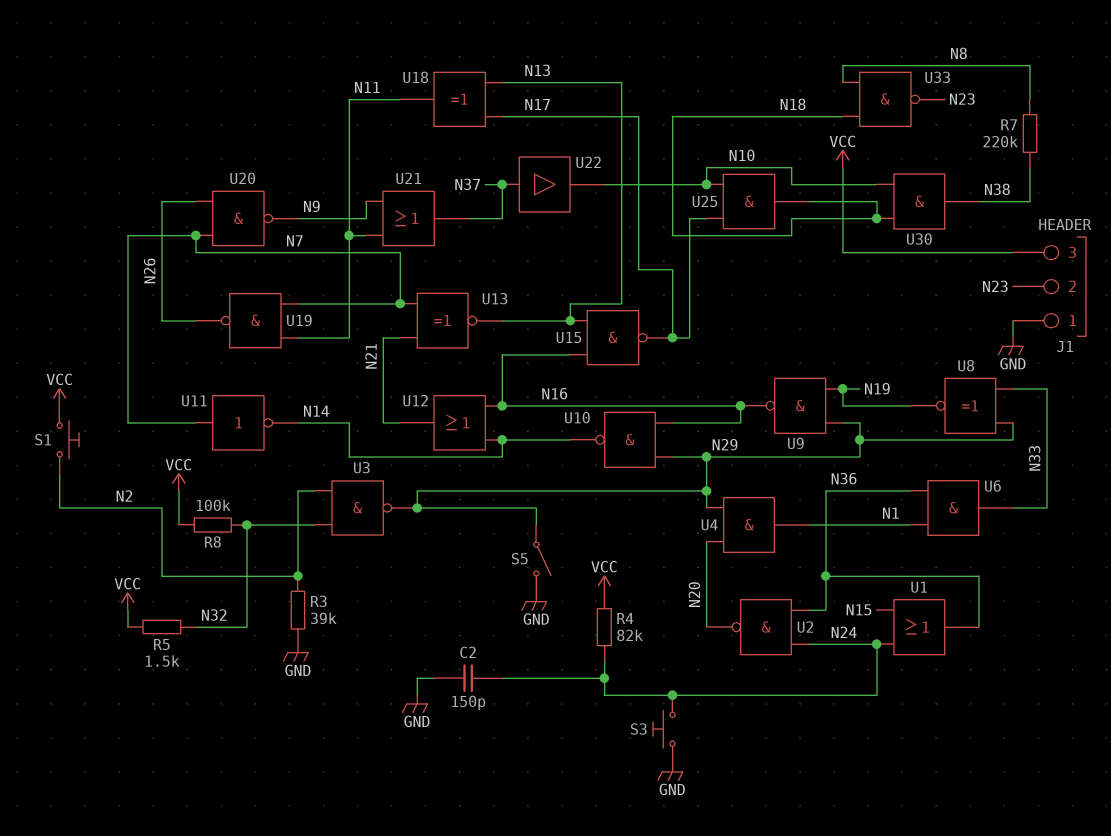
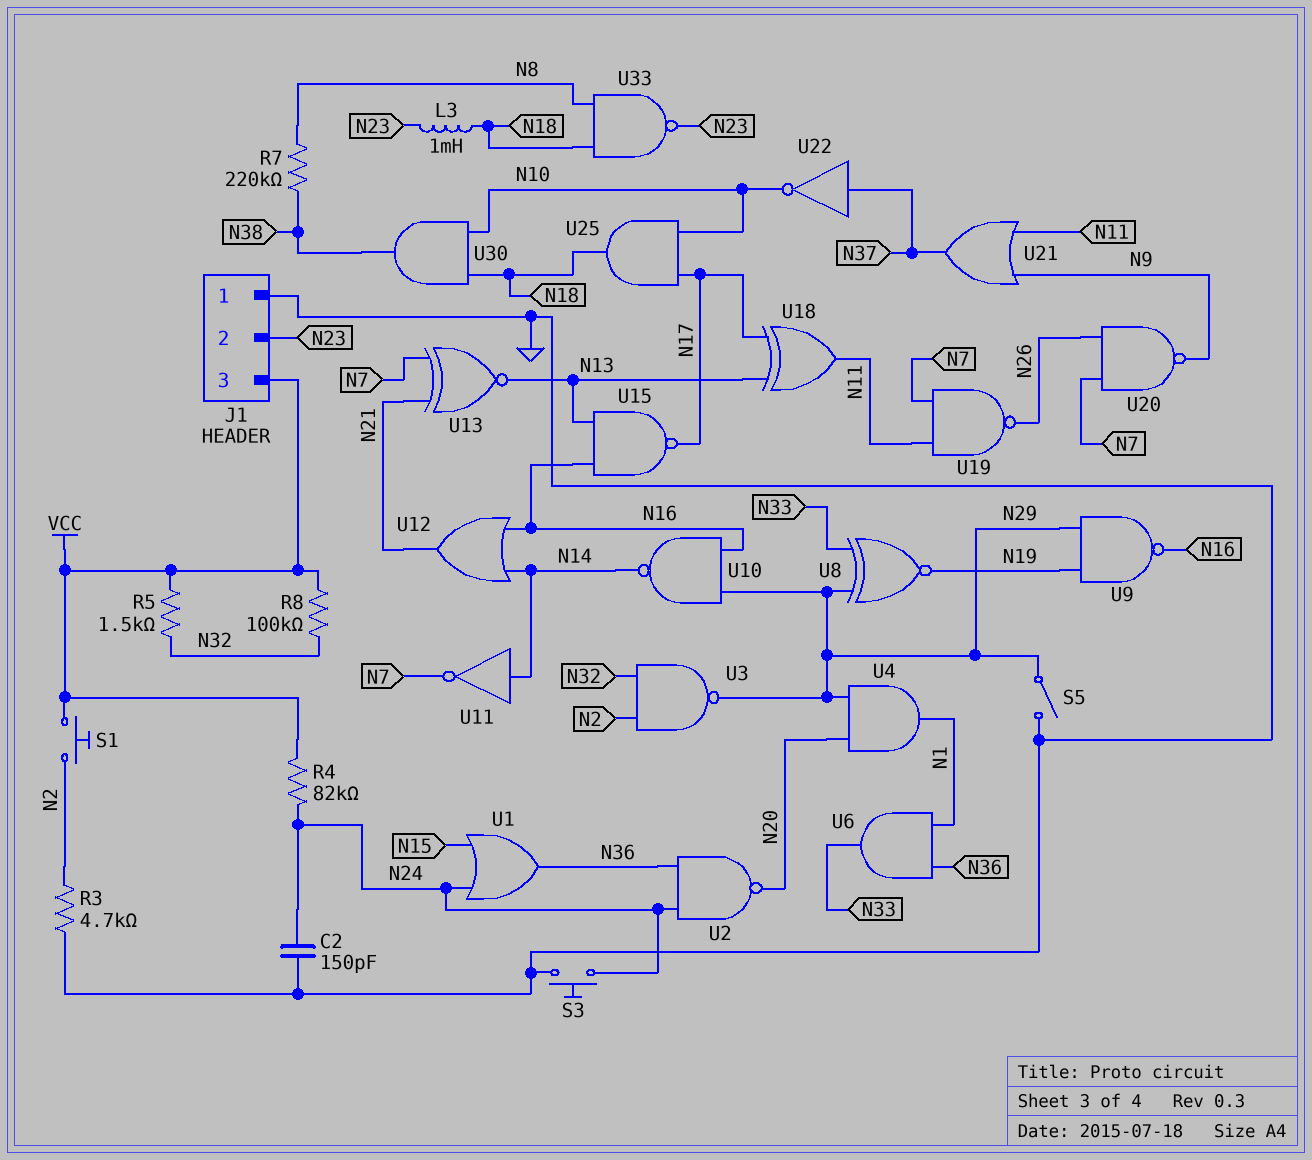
L3: none -> 1mH (N18, N23)
R3: 39k (GND, N2) -> 4.7k (GND, N2)
U11: NOT (in N7, out N14) -> NOT (in N14, out N7)
U22: buffer (in N37, out N10) -> NOT (in N37, out N10)

